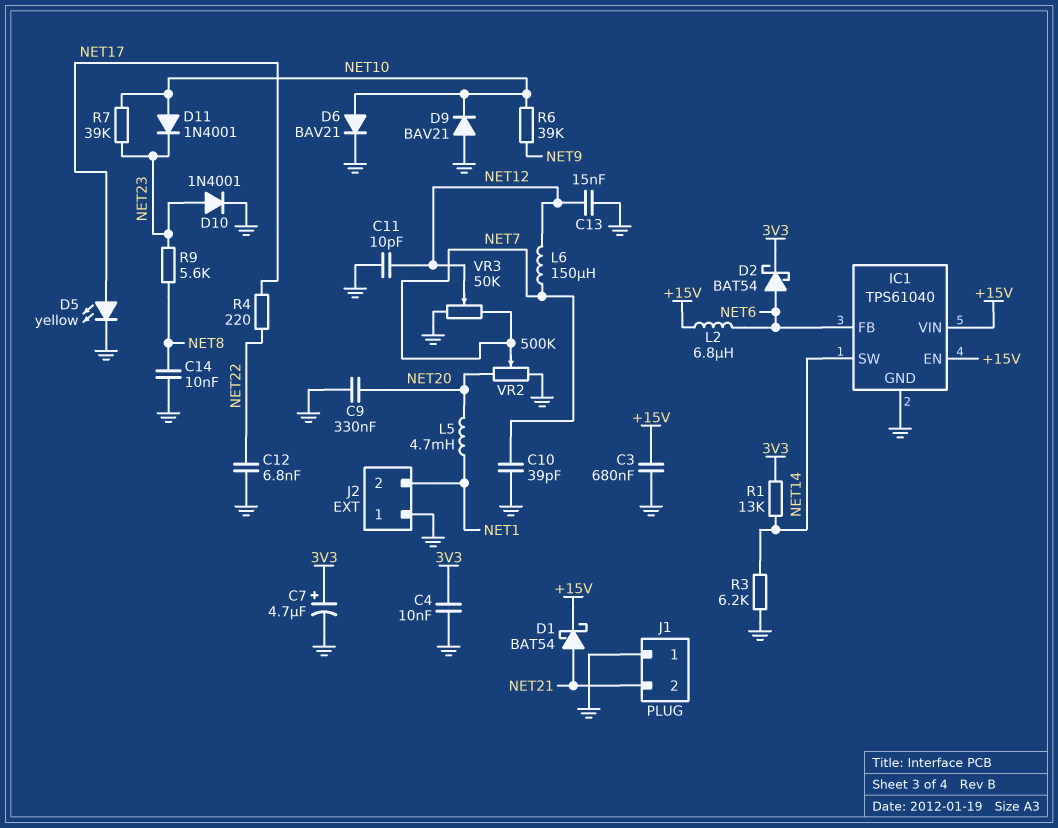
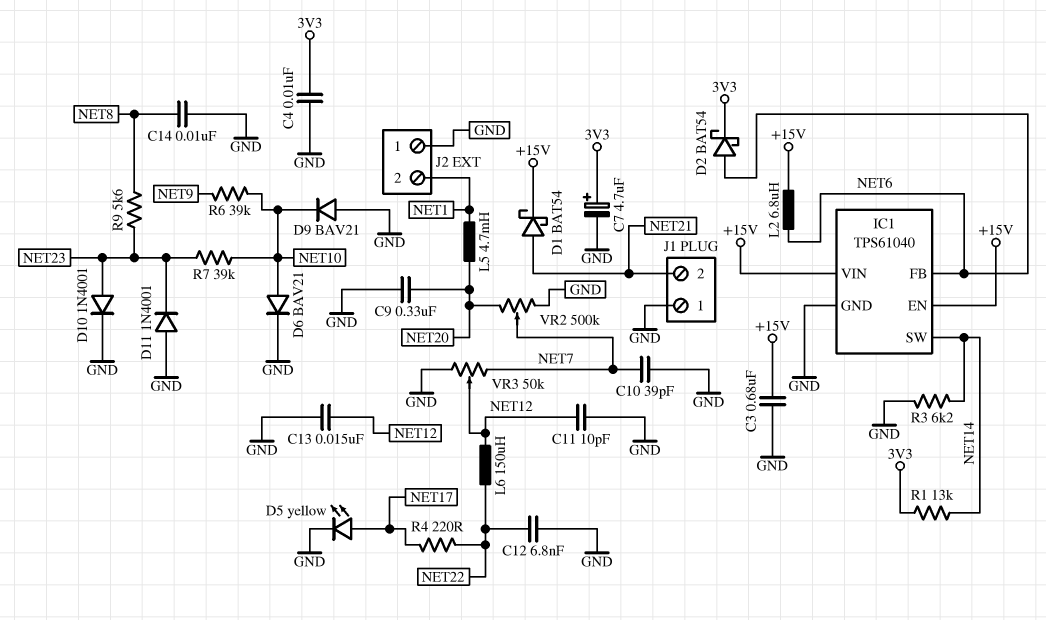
D11: diode 1N4001 (A NET10, K NET23) -> diode 1N4001 (A GND, K NET23)
L6: 150uH (NET7, NET12) -> 150uH (NET12, NET22)

